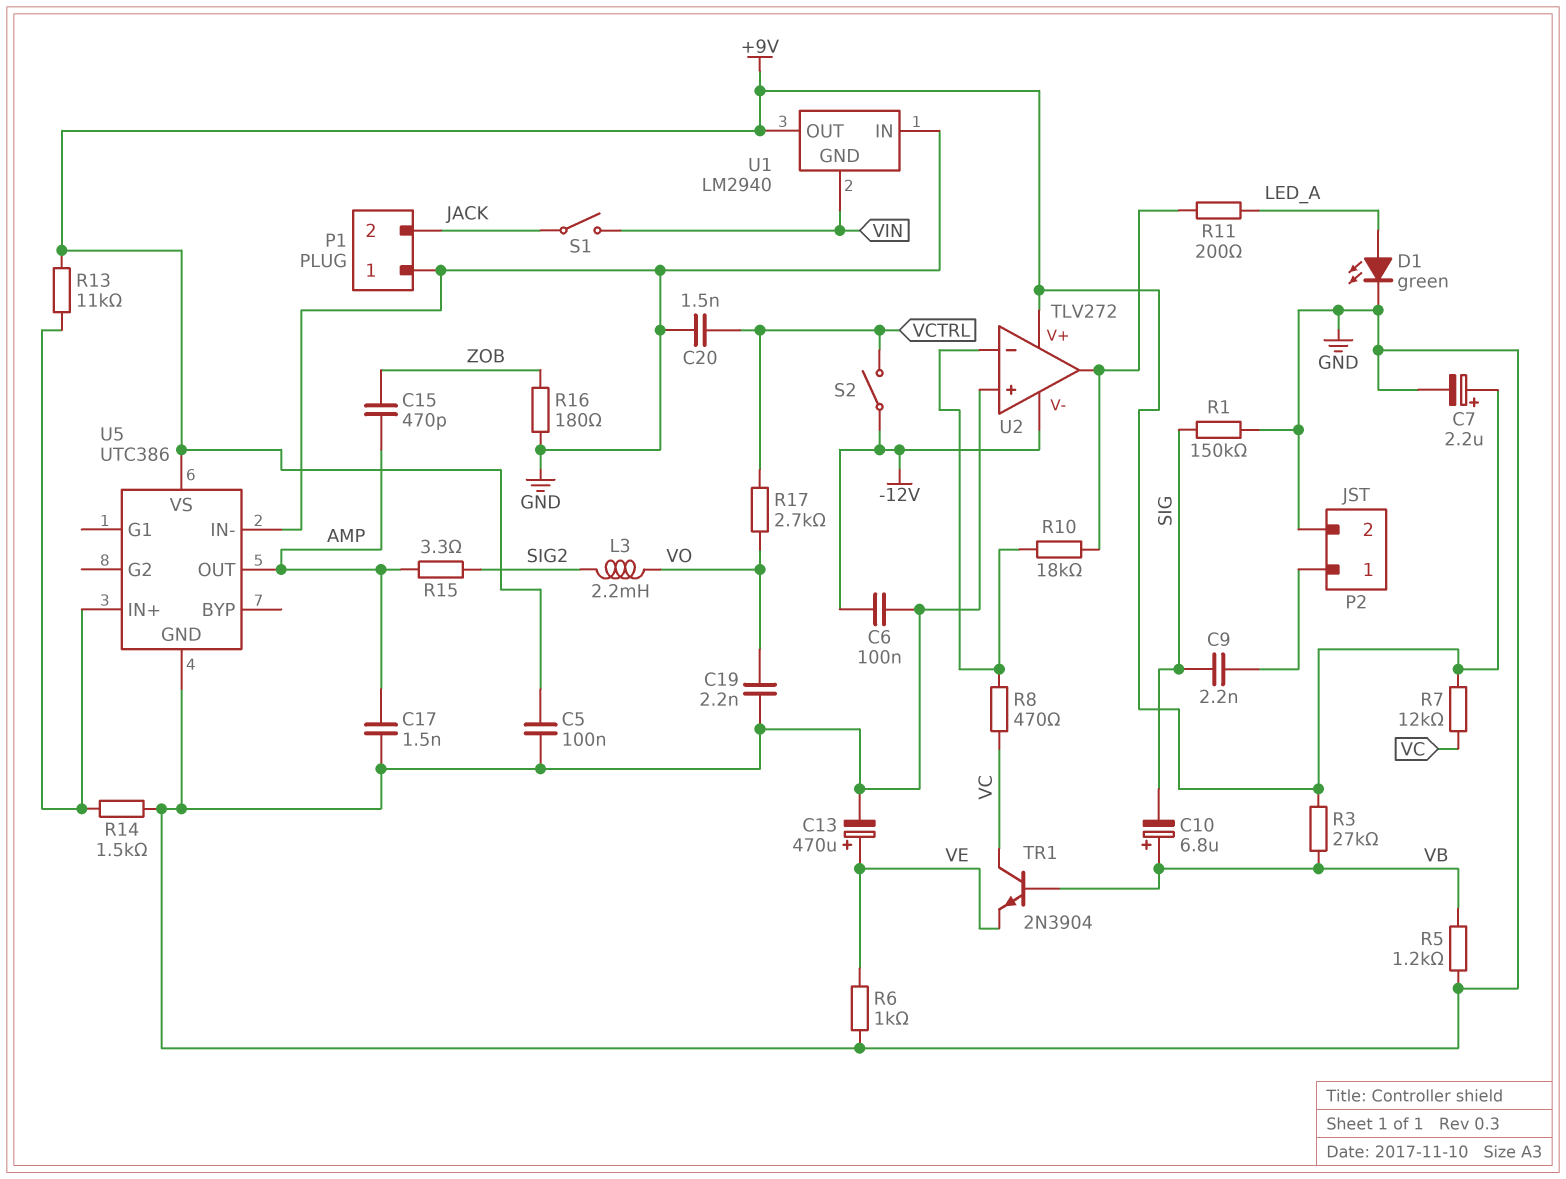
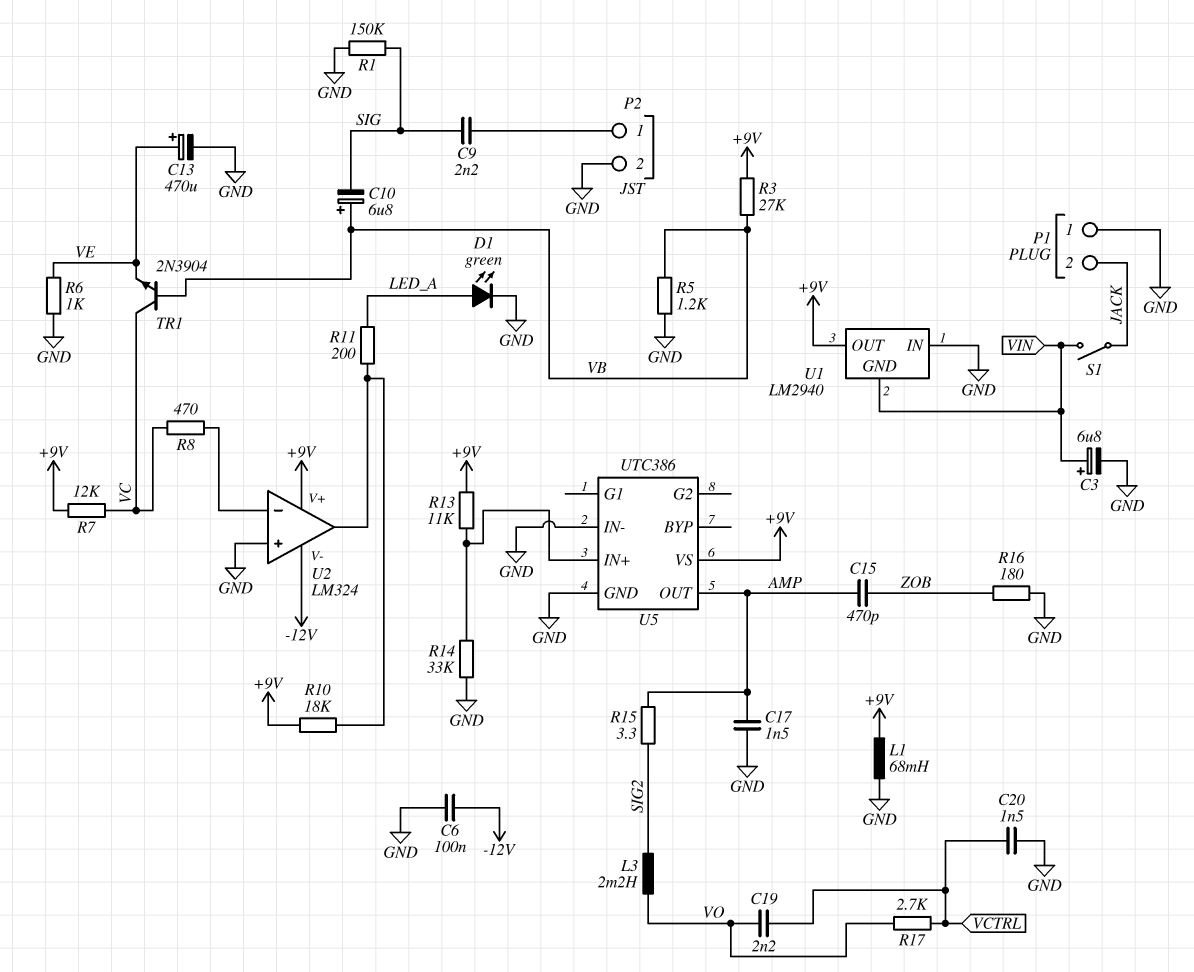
C3: none -> 6.8uF (plus VIN, minus GND)
C5: 100nF (+9V, GND) -> none
C7: 2.2uF (plus +9V, minus GND) -> none
C19: 2.2nF (GND, VO) -> 2.2nF (VCTRL, VO)
L1: none -> 68mH (+9V, GND)
R10: 18k (U2/in-, U2/out) -> 18k (+9V, U2/out)
R14: 1.5k (GND, U5/IN+) -> 33k (GND, U5/IN+)
S2: switch (-12V, VCTRL) -> none
U2: TLV272 -> LM324

